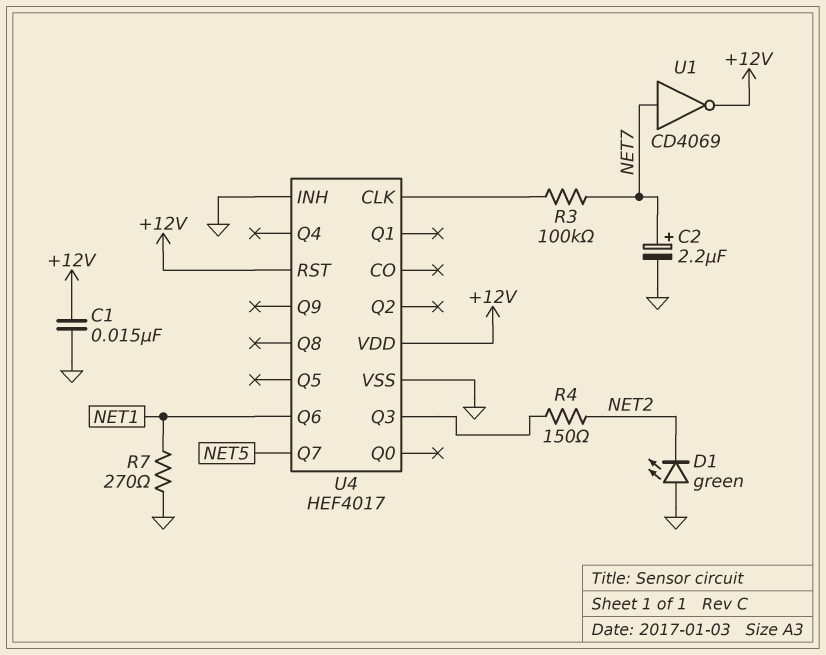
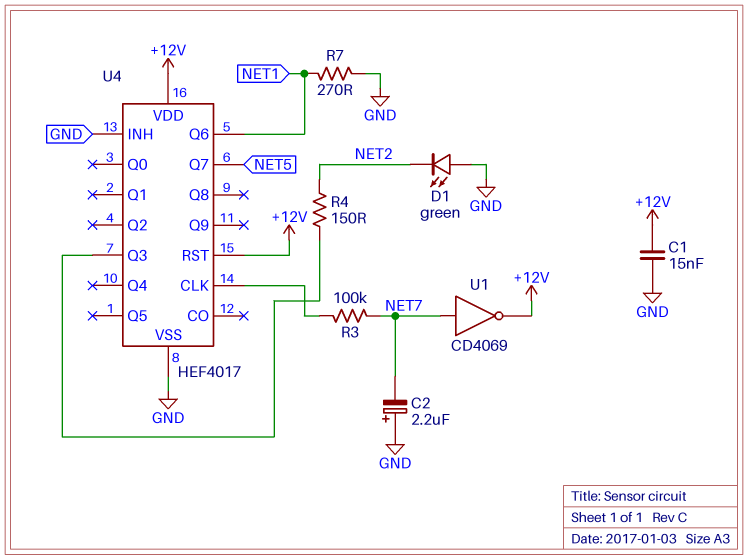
C2: 2.2uF (plus NET7, minus GND) -> 2.2uF (plus GND, minus NET7)

